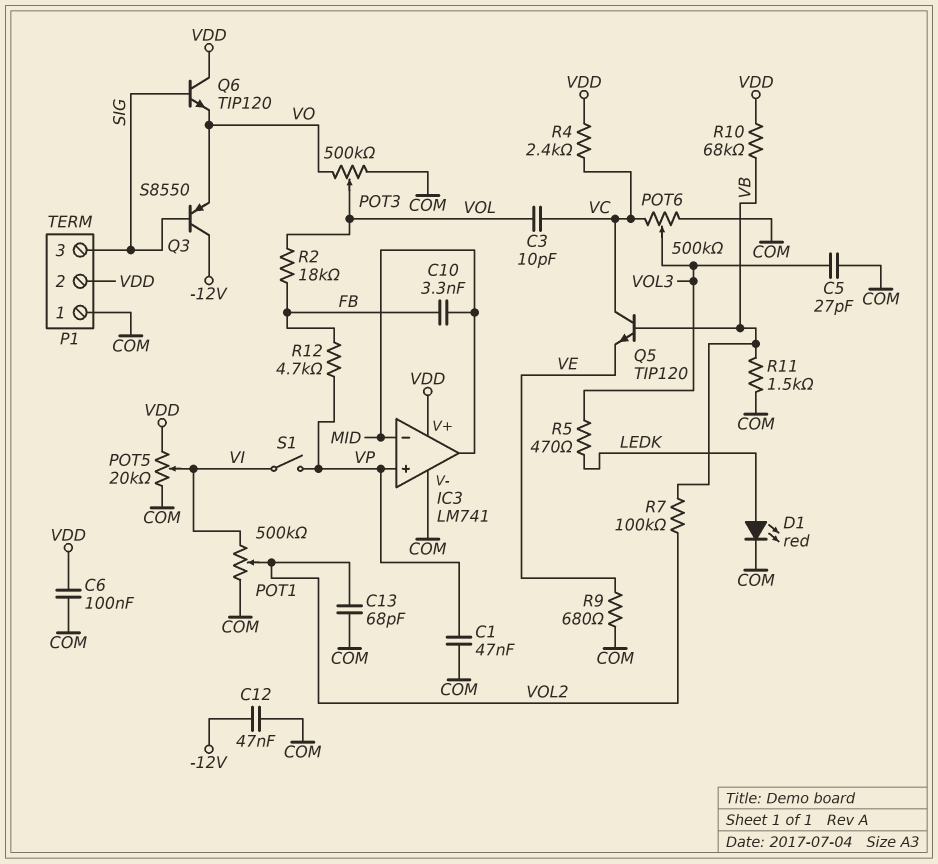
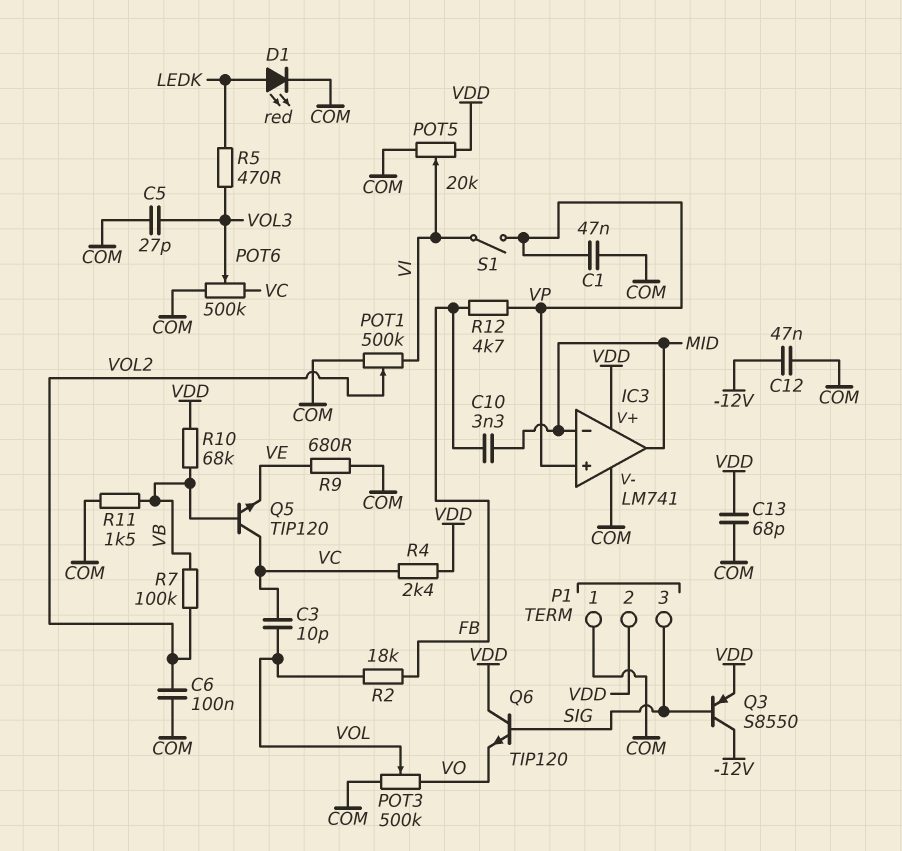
C6: 100nF (COM, VDD) -> 100nF (COM, VOL2)
C13: 68pF (COM, VOL2) -> 68pF (COM, VDD)
Q3: PNP S8550 (B SIG, C -12V, E VO) -> PNP S8550 (B SIG, C -12V, E VDD)

